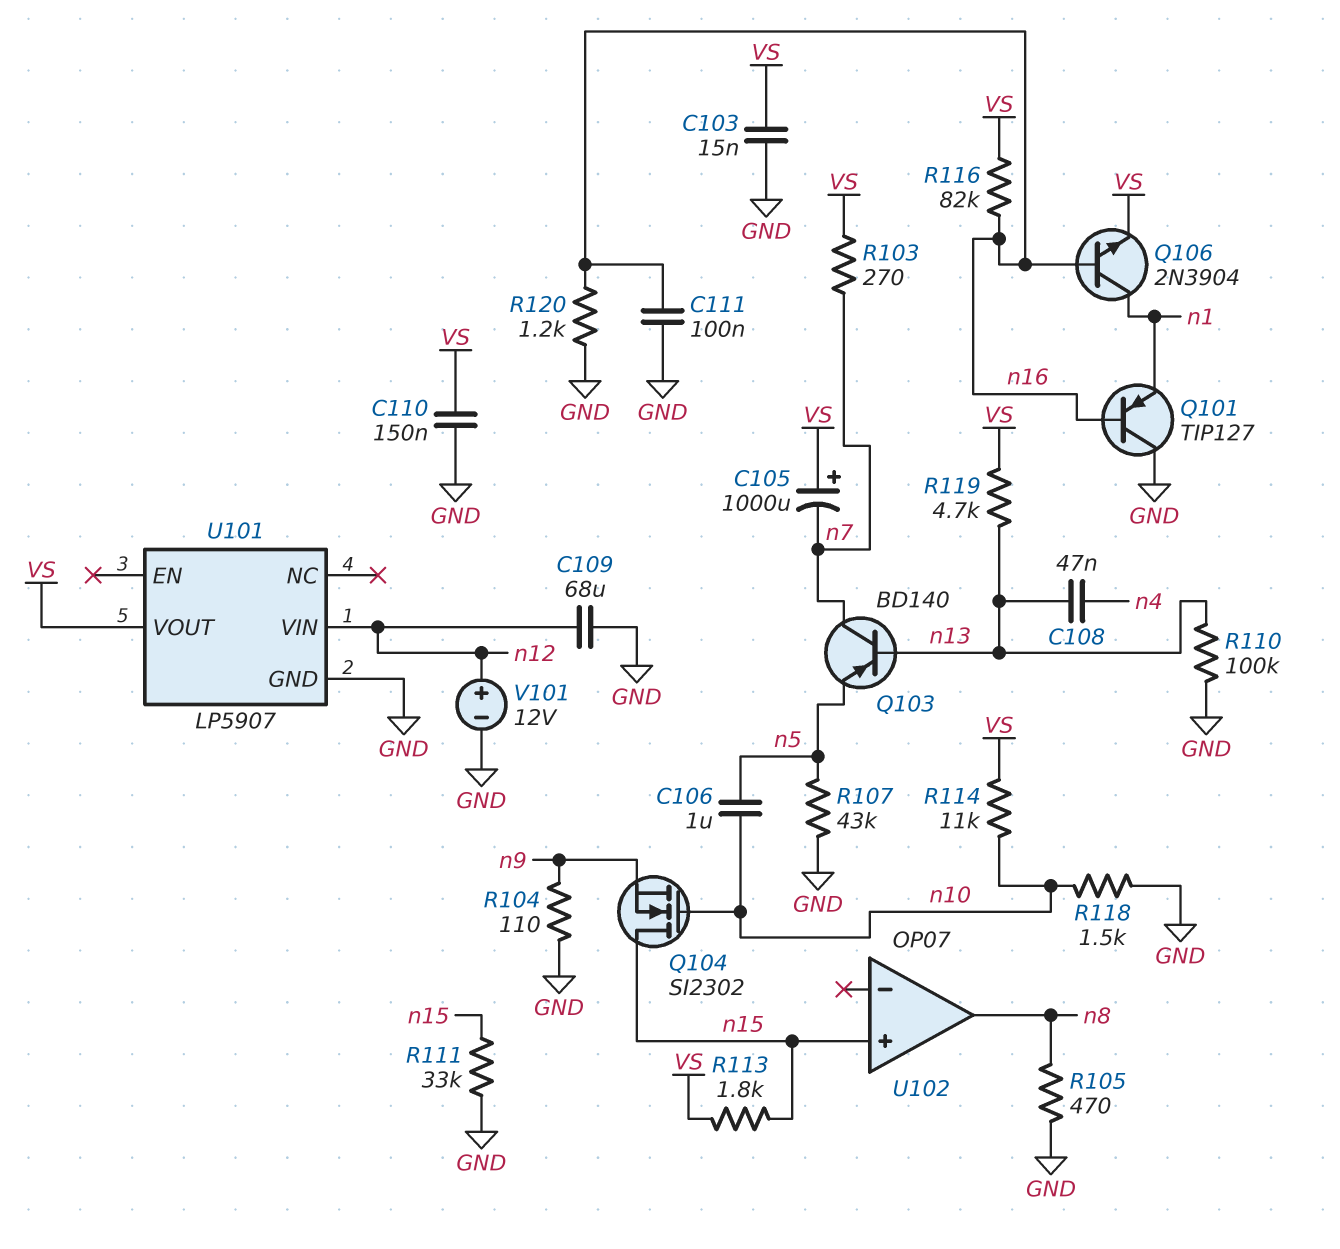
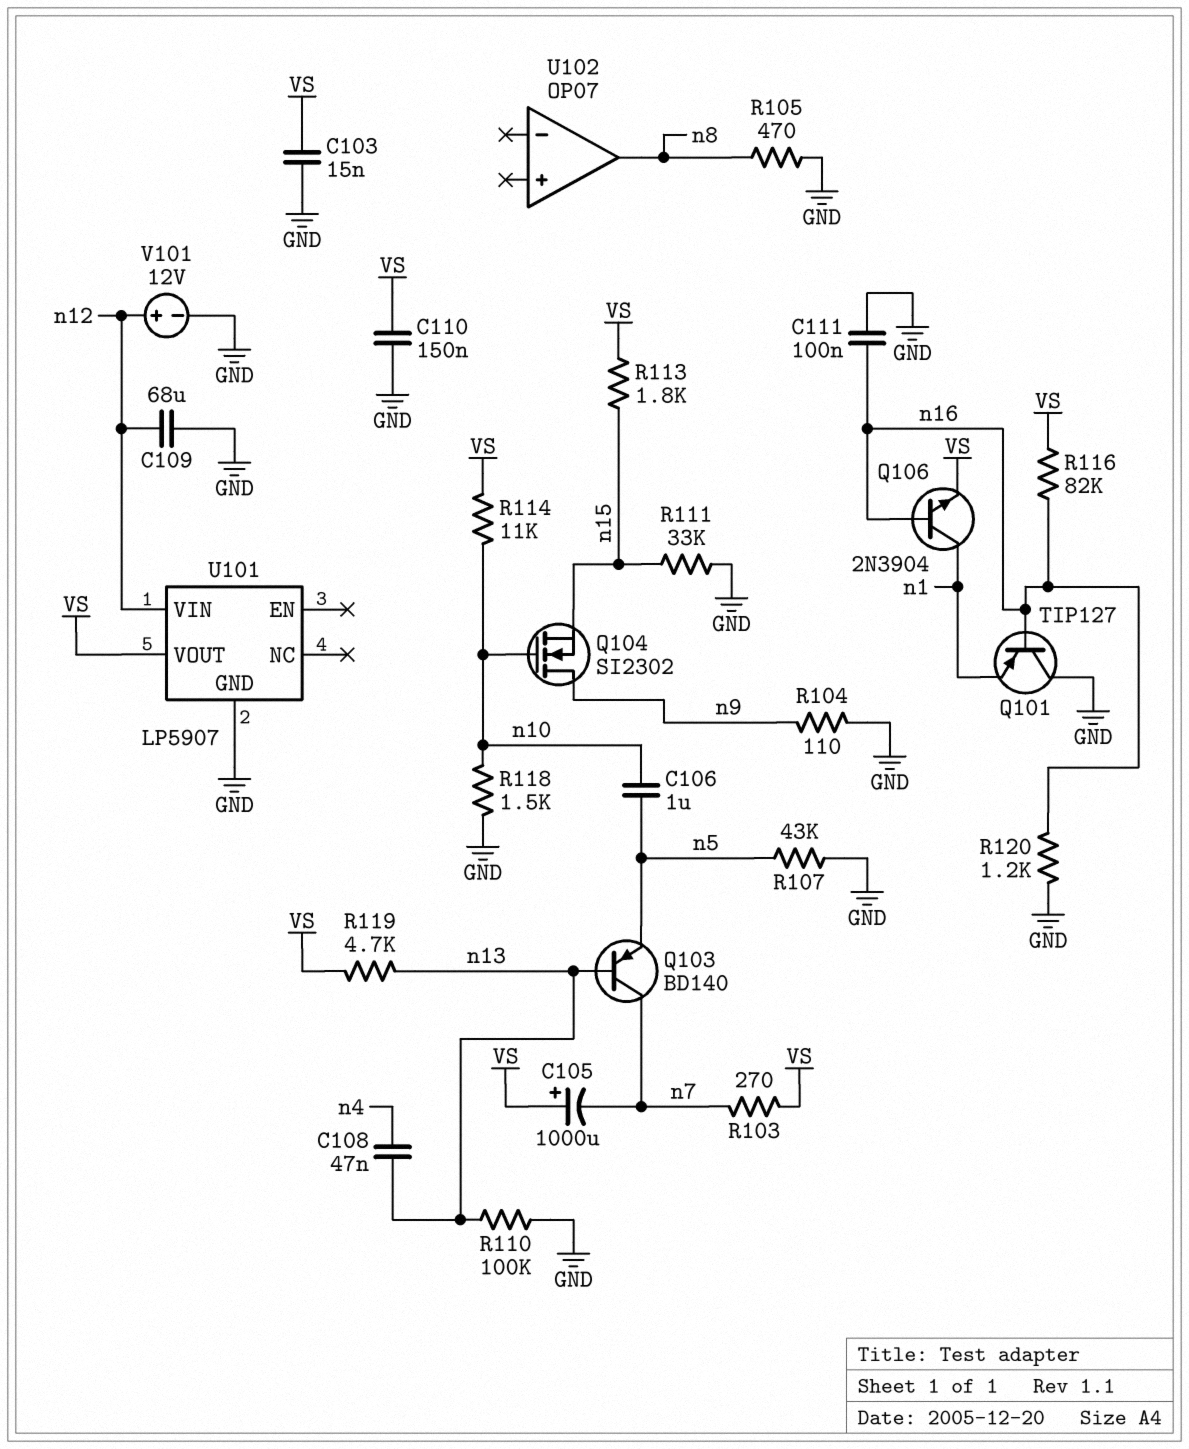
Q104: NMOS SI2302 (G n10, D n15, S n9) -> NMOS SI2302 (G n10, D n9, S n15)
U102 pin in+: n15 -> none

